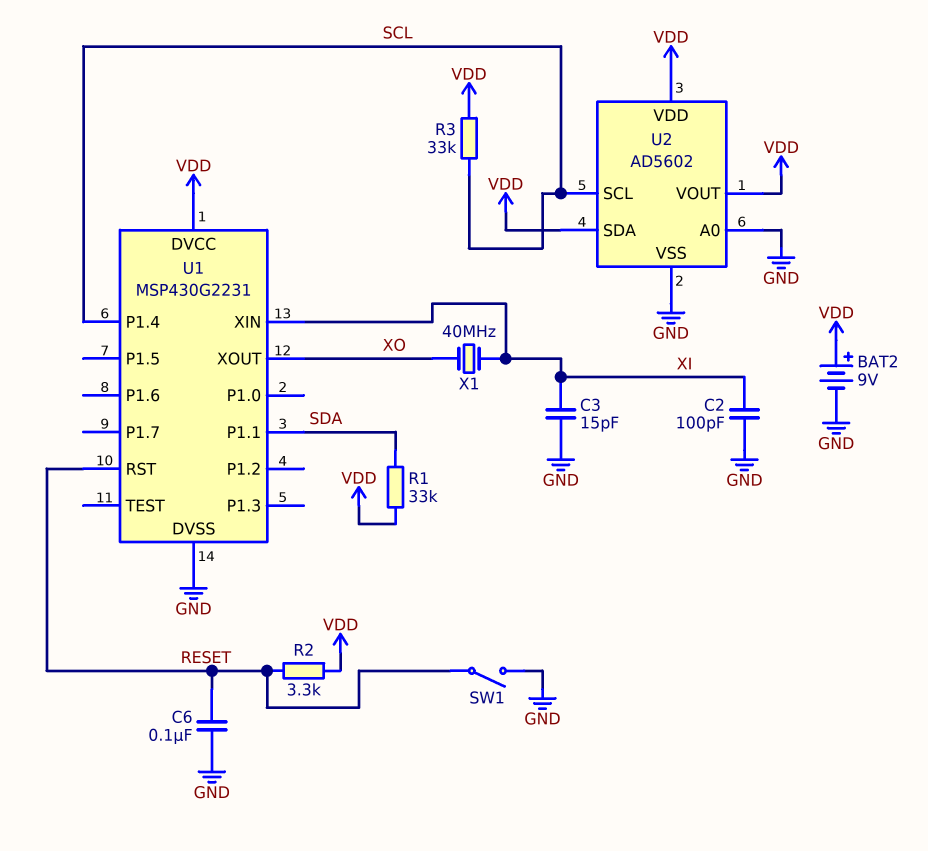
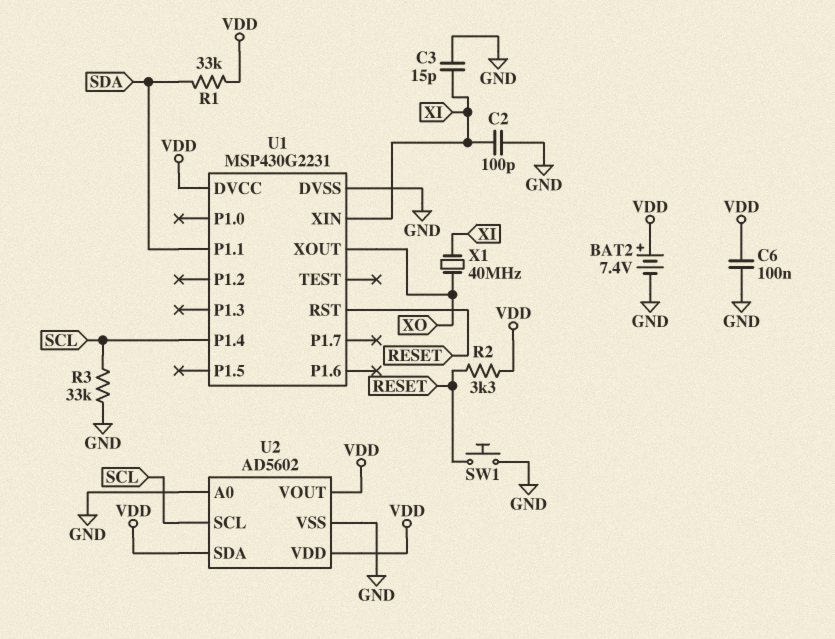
BAT2: 9V (plus VDD, minus GND) -> 7.4V (plus VDD, minus GND)
C6: 100nF (GND, RESET) -> 100nF (GND, VDD)
R3: 33k (SCL, VDD) -> 33k (GND, SCL)
SW1: switch (GND, RESET) -> button (GND, RESET)

